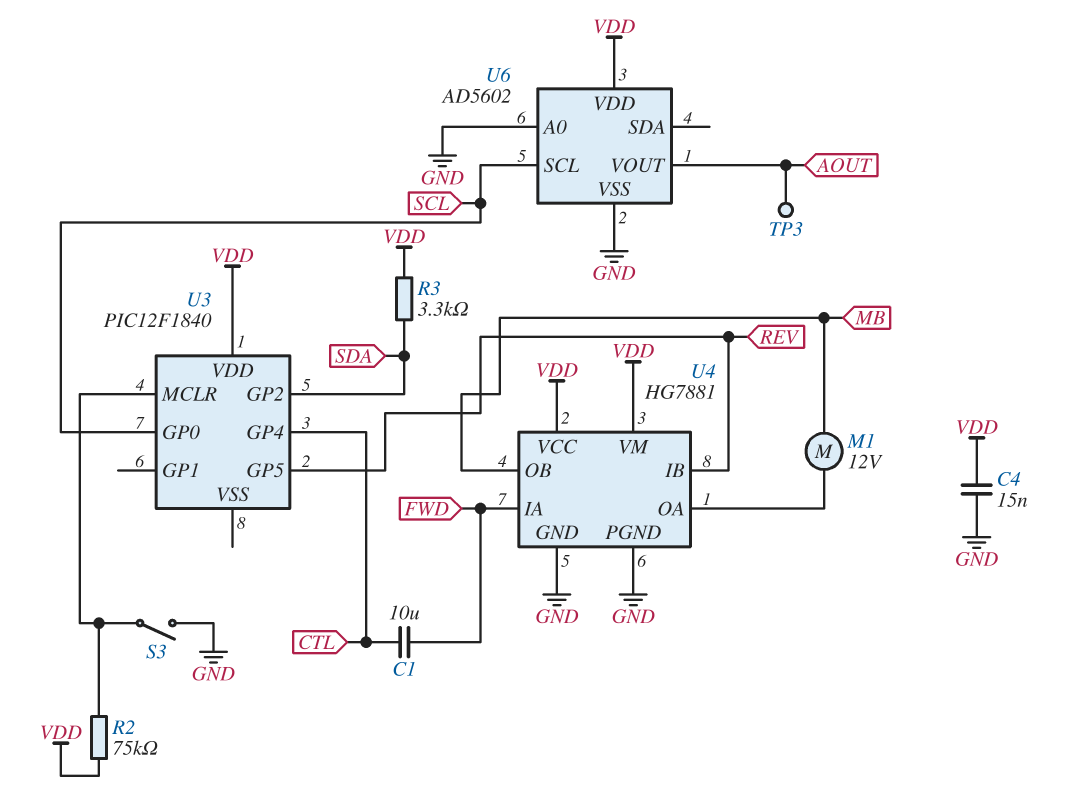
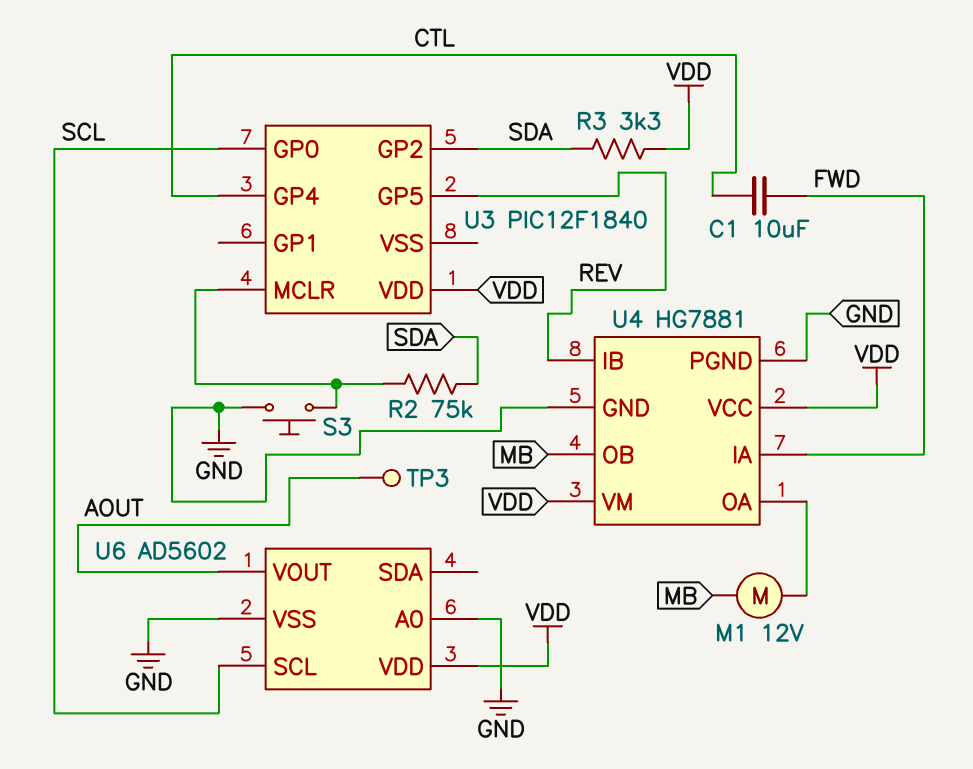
C4: 15nF (GND, VDD) -> none
R2: 75k (U3/MCLR, VDD) -> 75k (SDA, U3/MCLR)
S3: switch (GND, U3/MCLR) -> button (GND, U3/MCLR)

